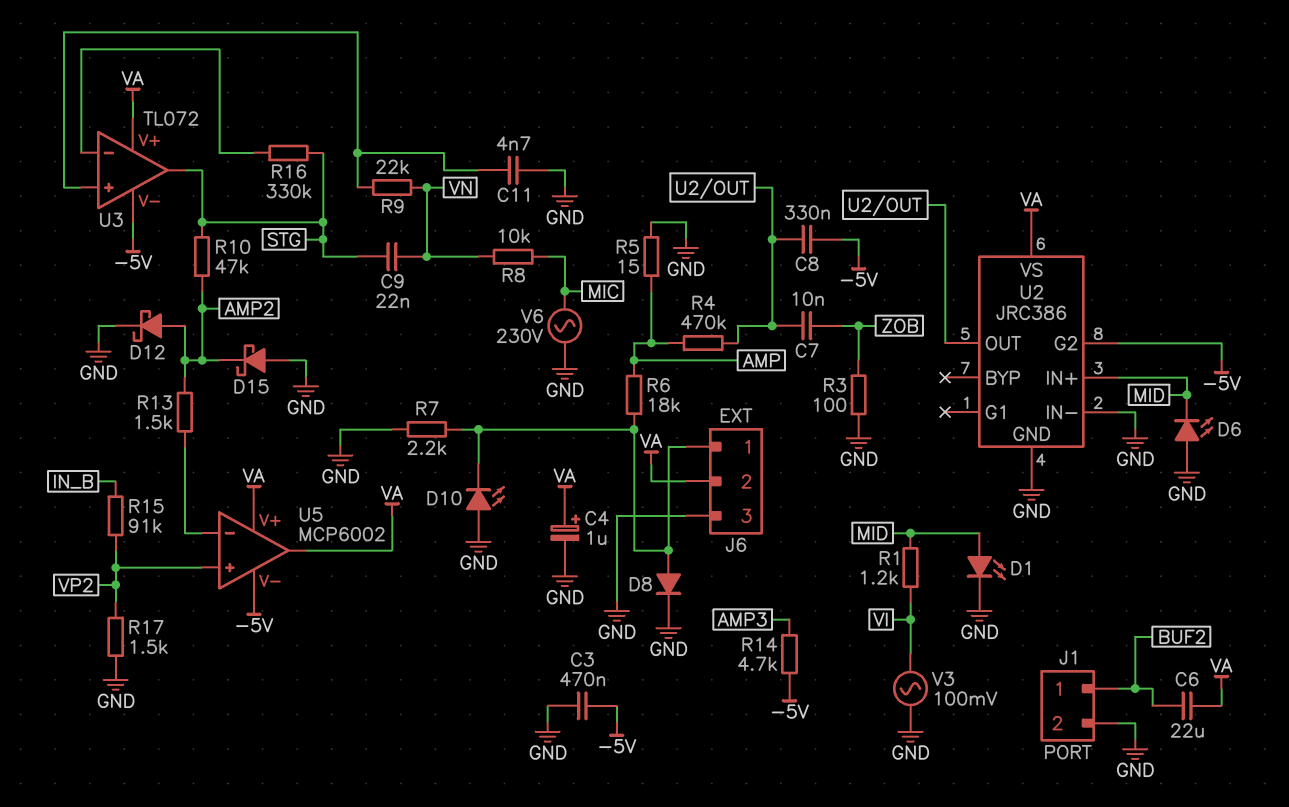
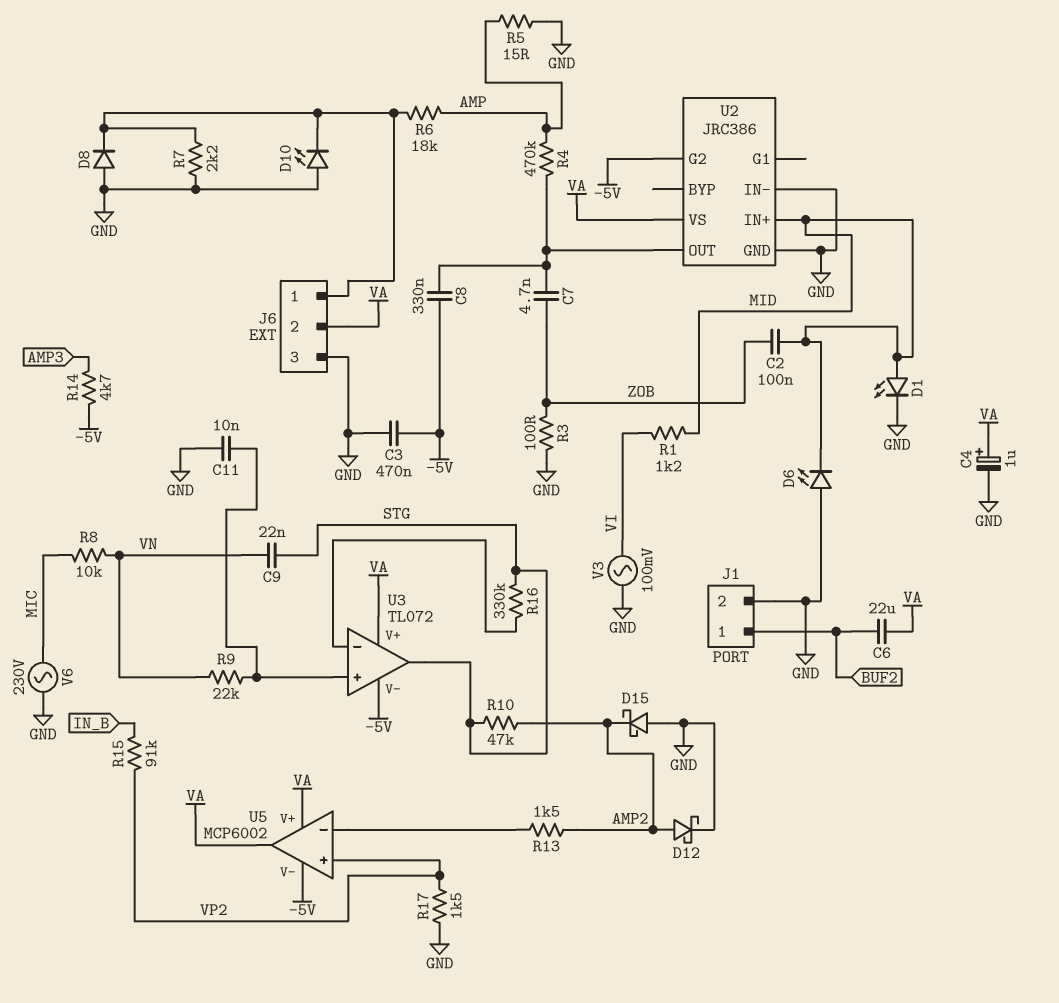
C2: none -> 100nF (MID, ZOB)
C7: 10nF (U2/OUT, ZOB) -> 4.7nF (U2/OUT, ZOB)
C11: 4.7nF (GND, U3/in+) -> 10nF (GND, U3/in+)
D8: diode (A J6/1, K GND) -> diode (A GND, K J6/1)

